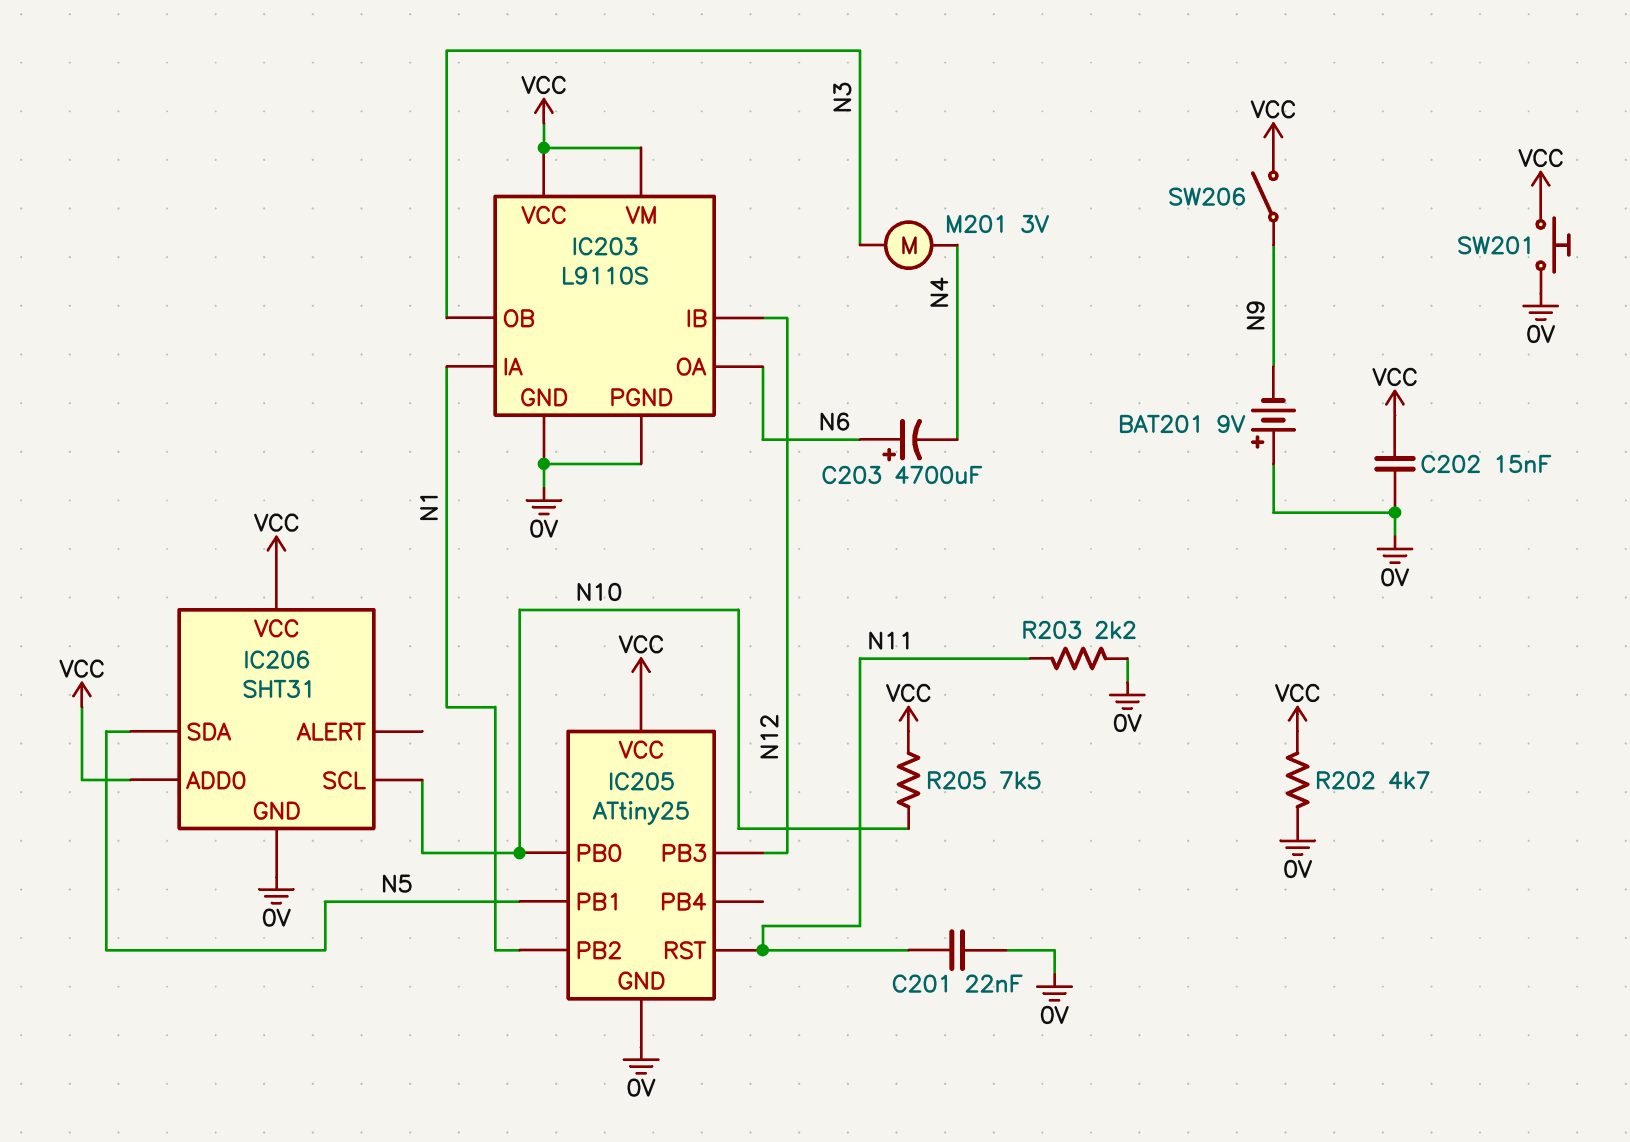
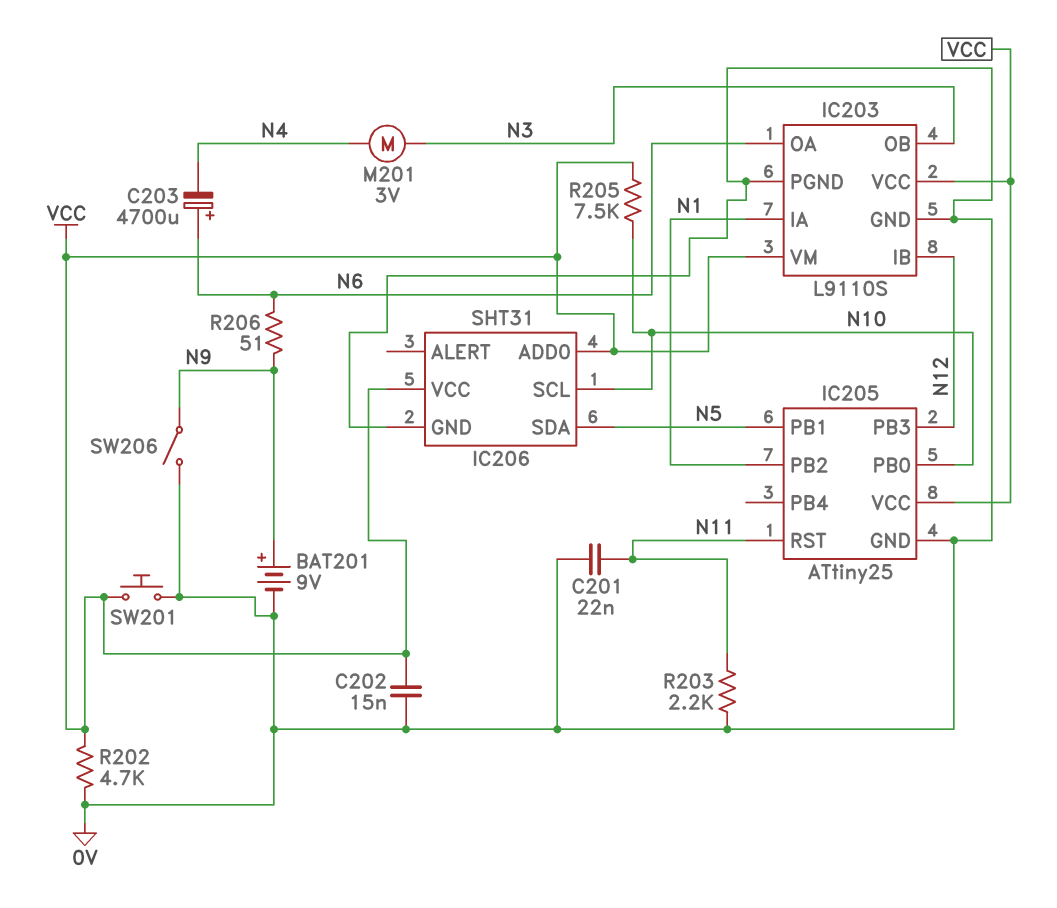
BAT201: 9V (plus 0V, minus N9) -> 9V (plus N9, minus 0V)
R206: none -> 51 (N6, N9)
SW206: switch (N9, VCC) -> switch (0V, N9)

